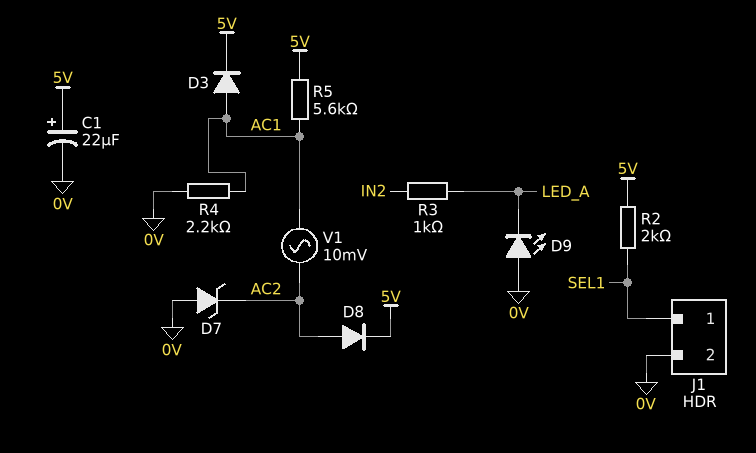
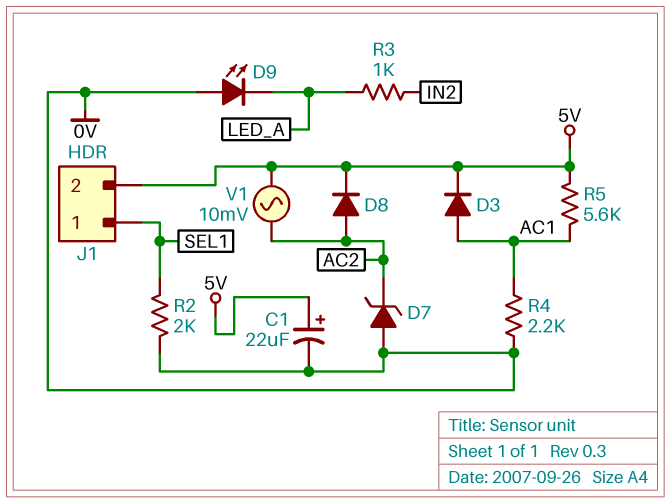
J1 pin 2: 0V -> 5V
R2: 2k (5V, SEL1) -> 2k (0V, SEL1)
V1: AC 10mV (AC1, AC2) -> AC 10mV (5V, AC2)

